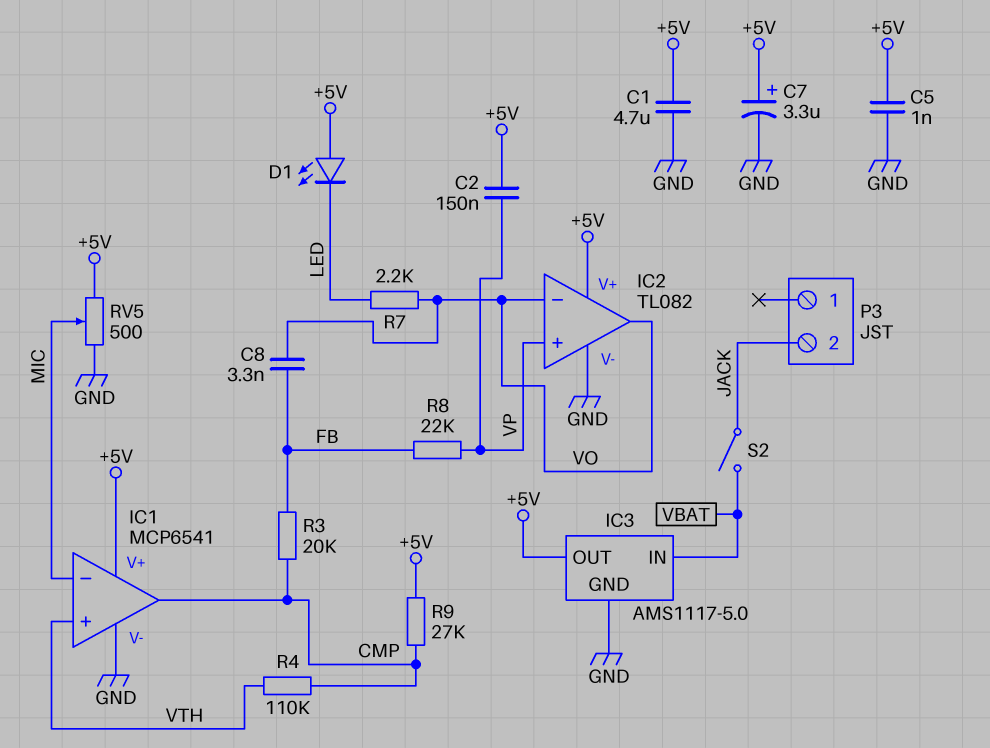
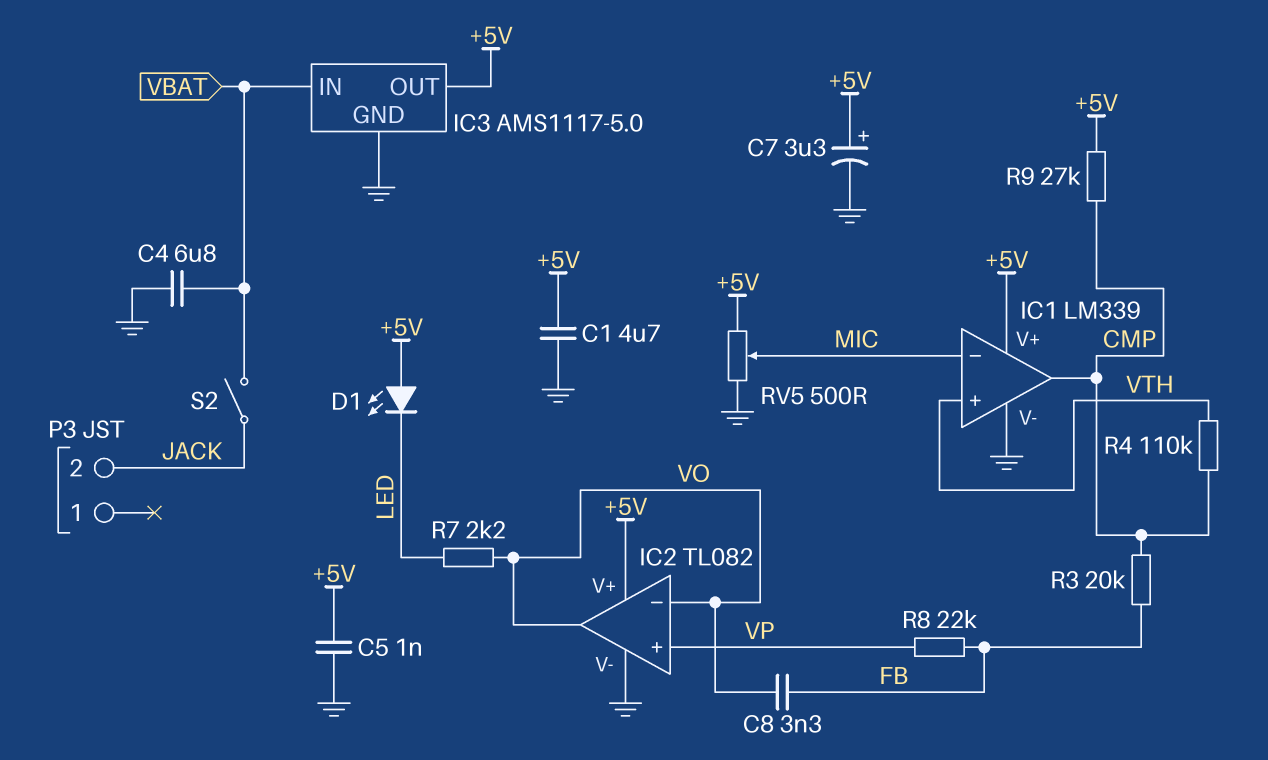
C2: 150nF (+5V, VP) -> none
C4: none -> 6.8uF (GND, VBAT)
IC1: MCP6541 -> LM339

